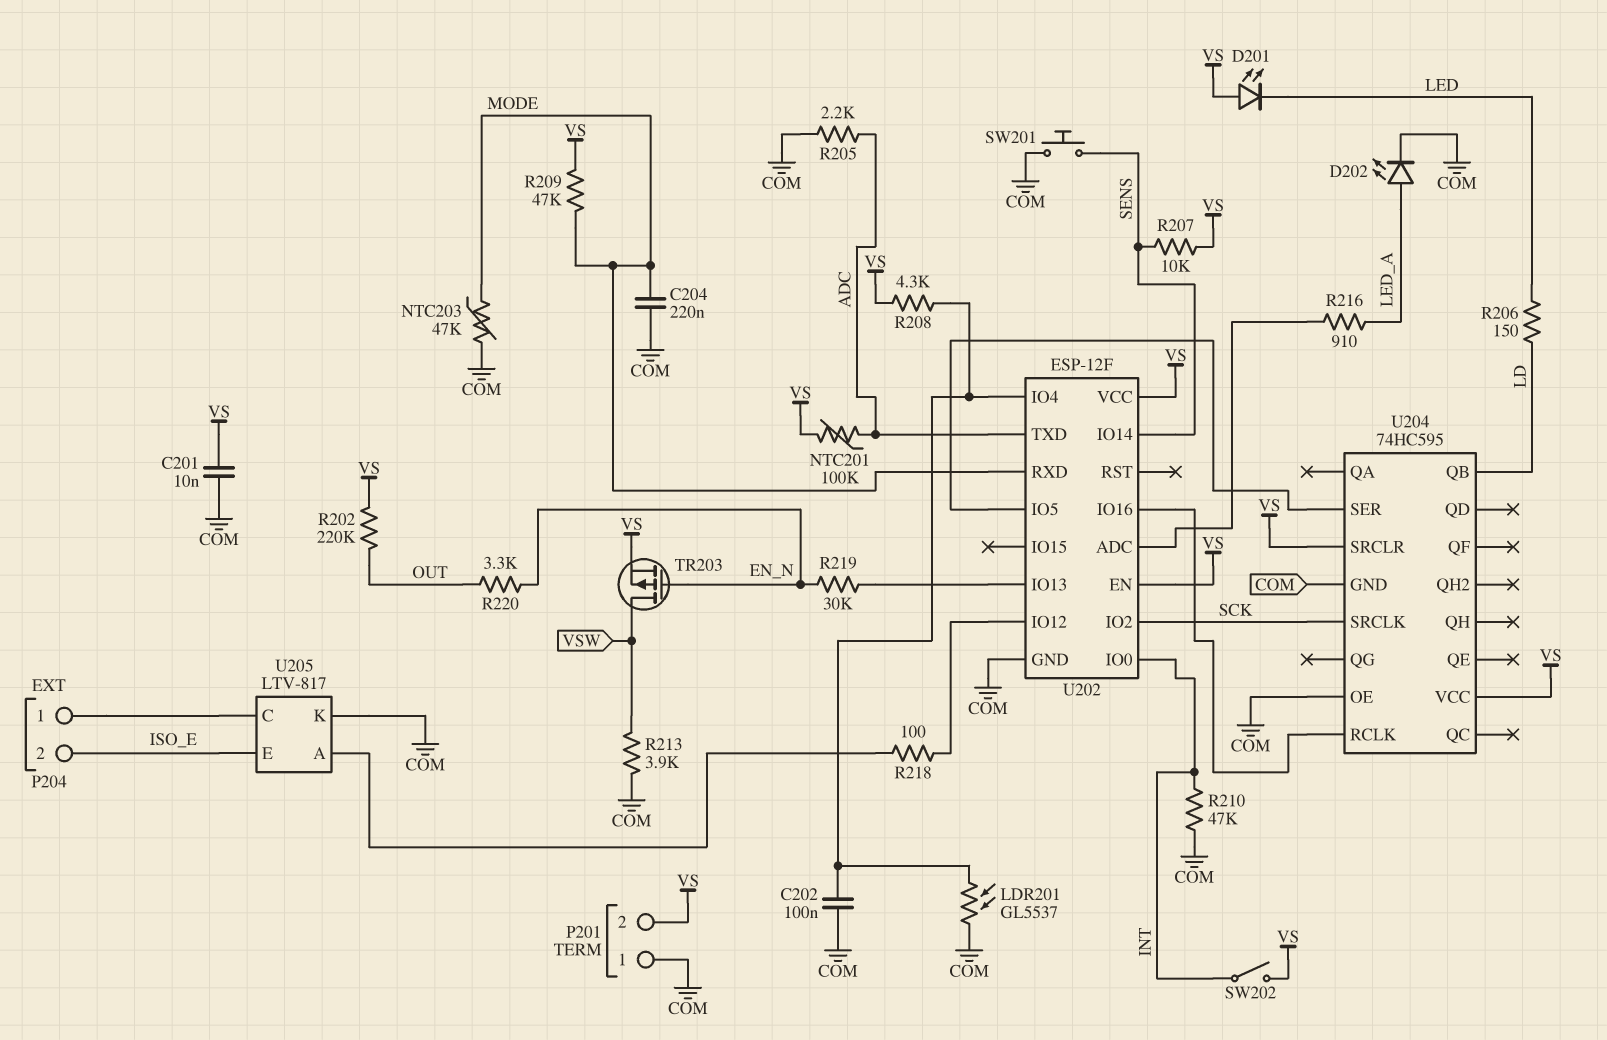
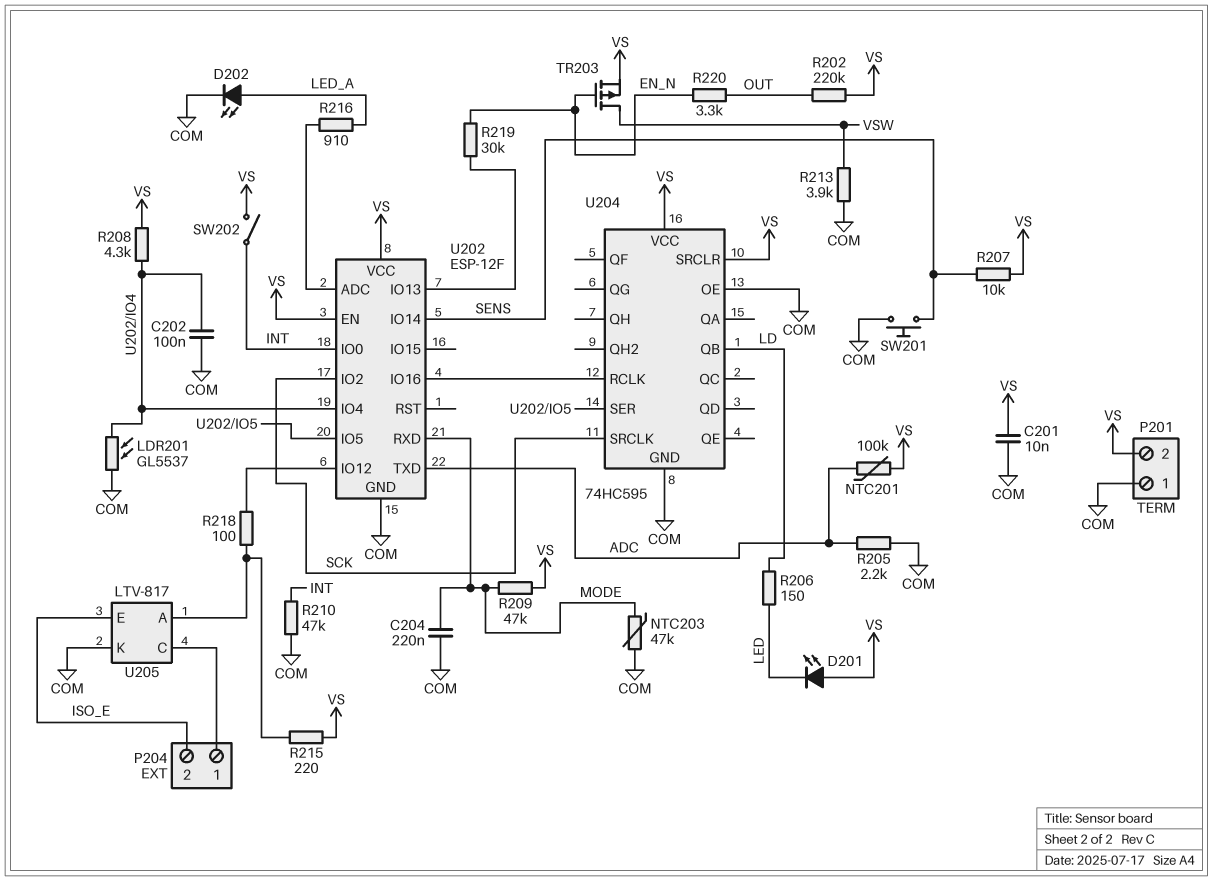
R215: none -> 220 (U205/A, VS)

